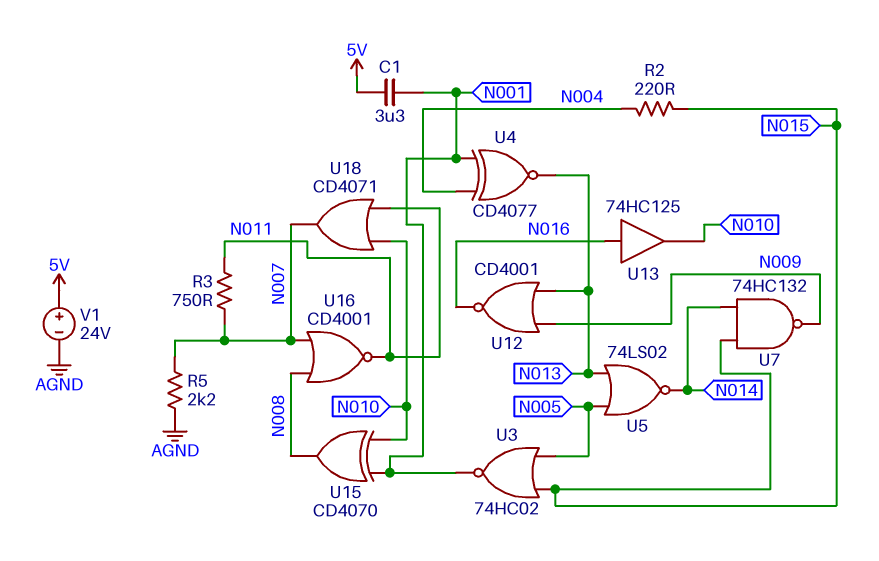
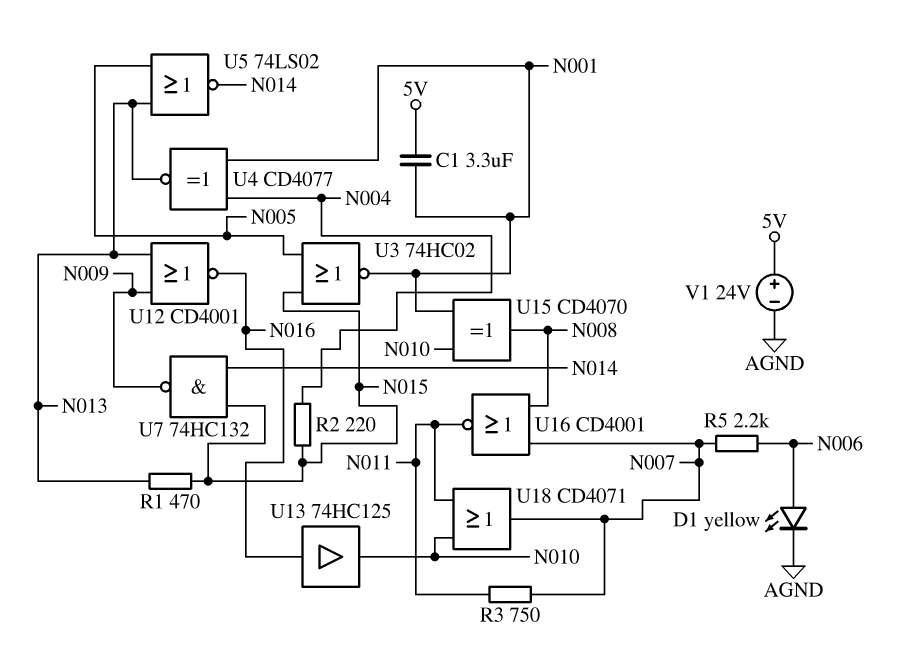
D1: none -> LED yellow (A N006, K AGND)
R1: none -> 470 (N013, N015)
R5: 2.2k (AGND, N007) -> 2.2k (N006, N007)

